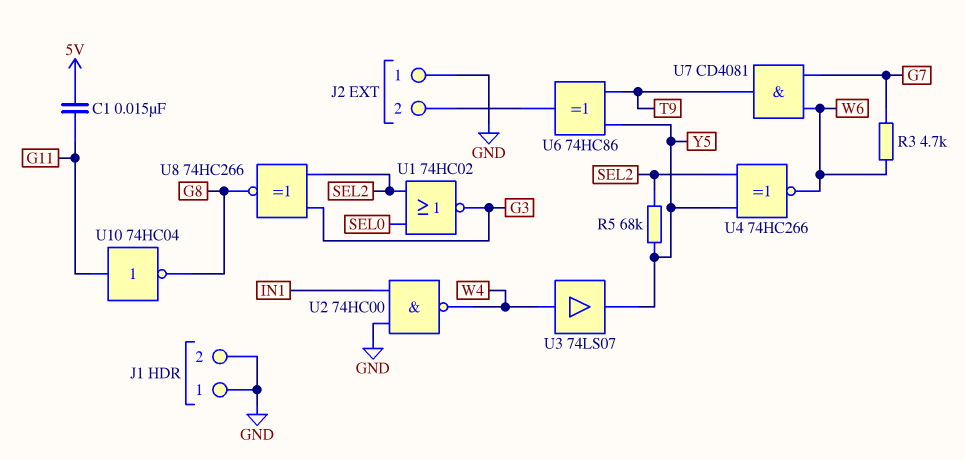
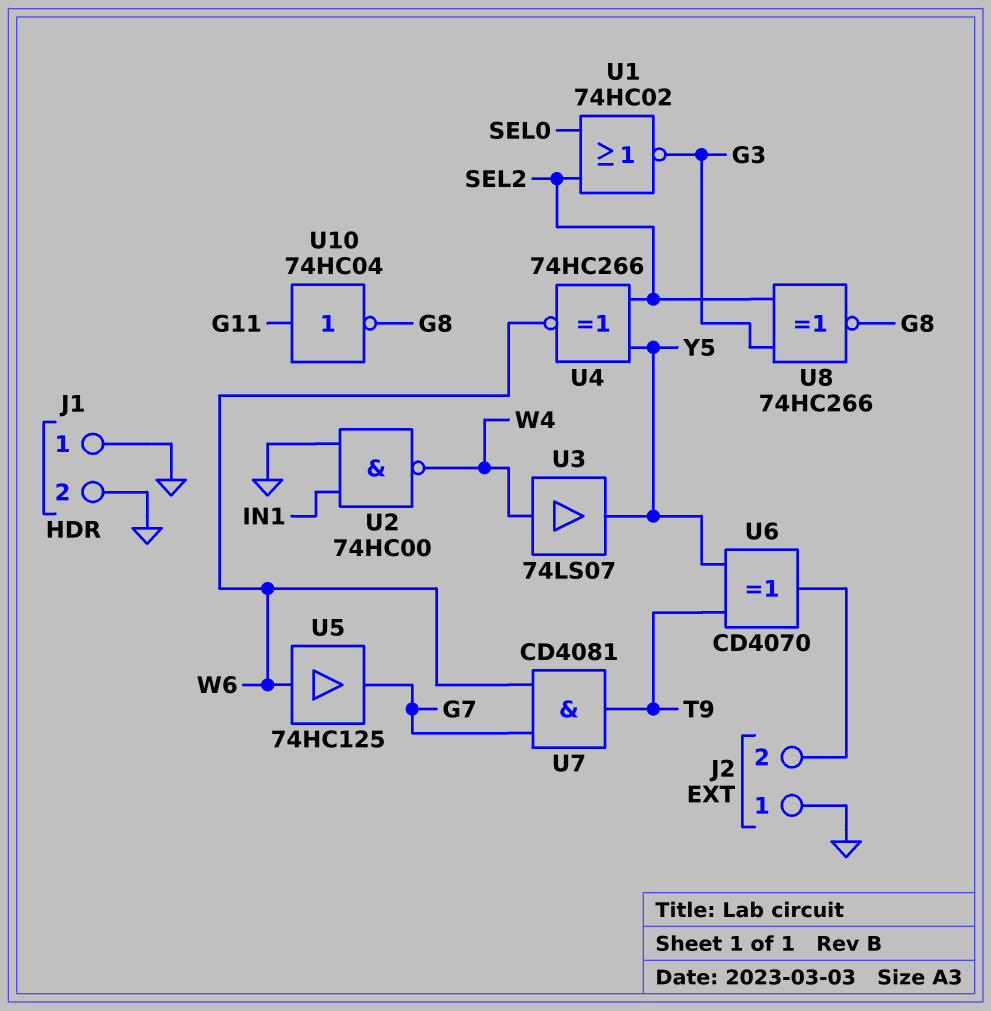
C1: 15nF (5V, G11) -> none
R3: 4.7k (G7, W6) -> none
R5: 68k (SEL2, Y5) -> none
U5: none -> buffer 74HC125 (in W6, out G7)
U6: XOR 74HC86 (in T9, in Y5, out J2/2) -> XOR CD4070 (in T9, in Y5, out J2/2)

